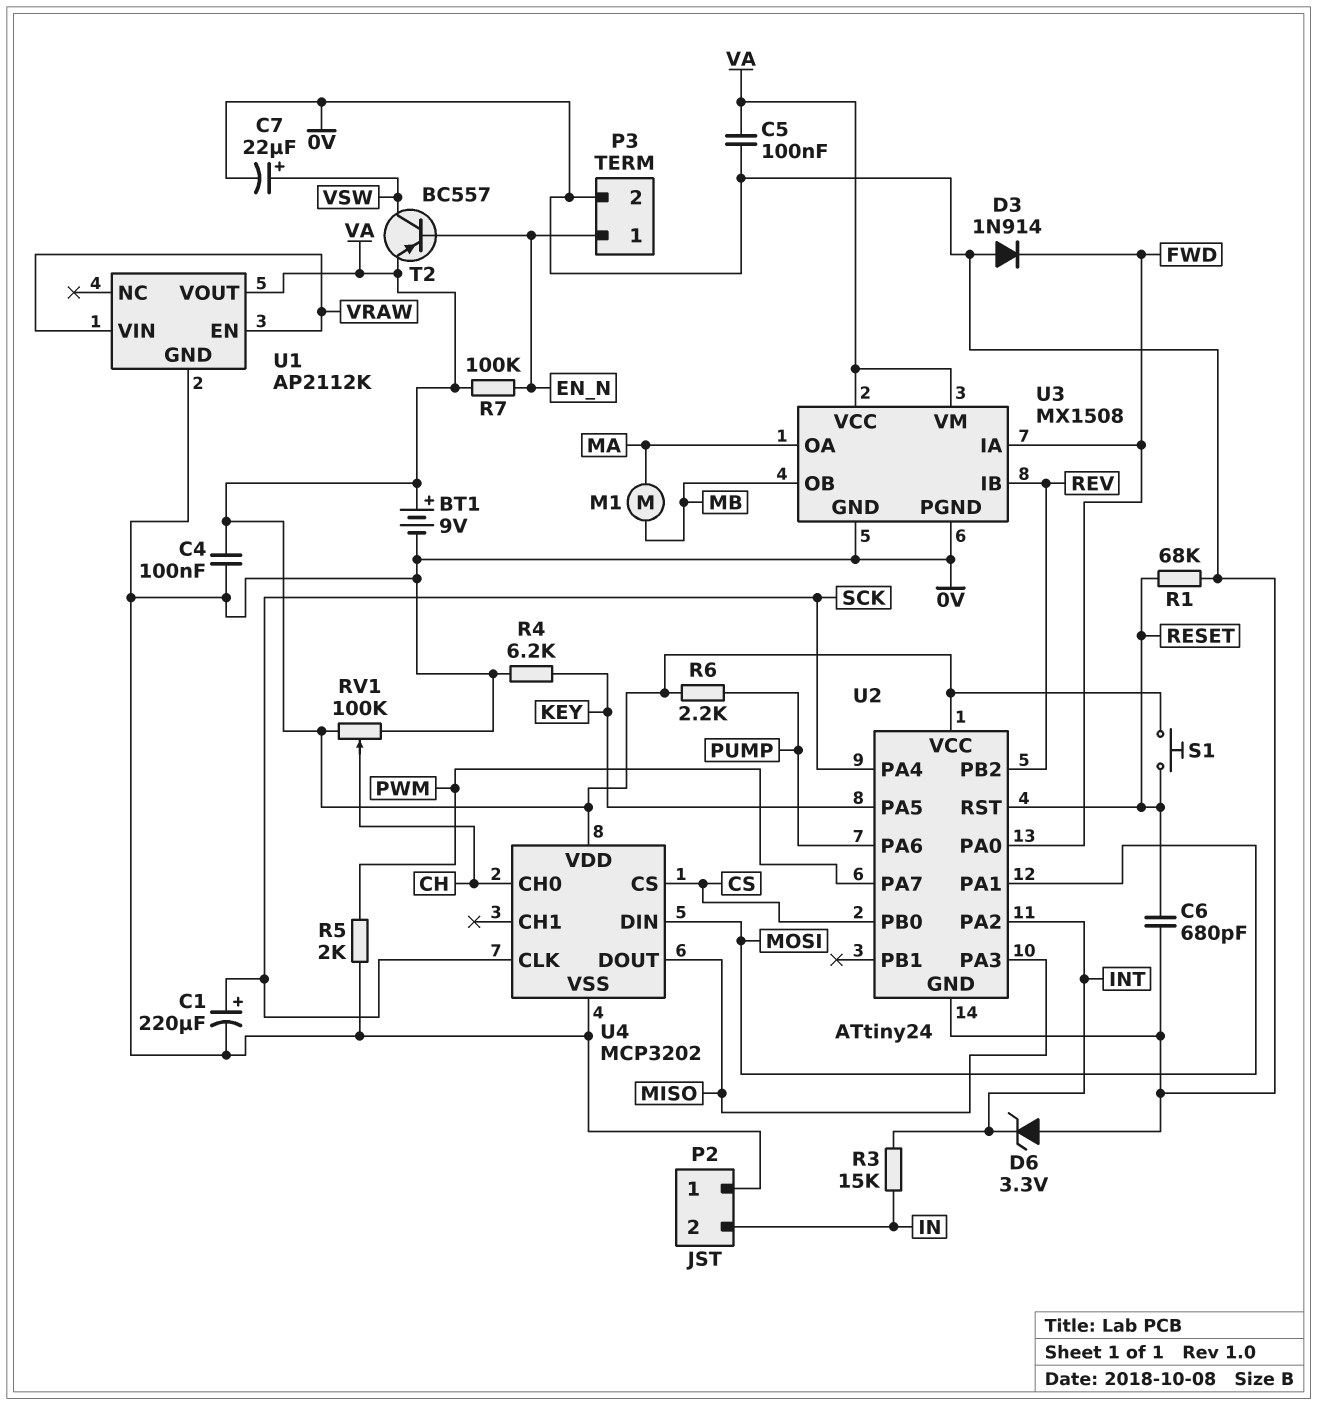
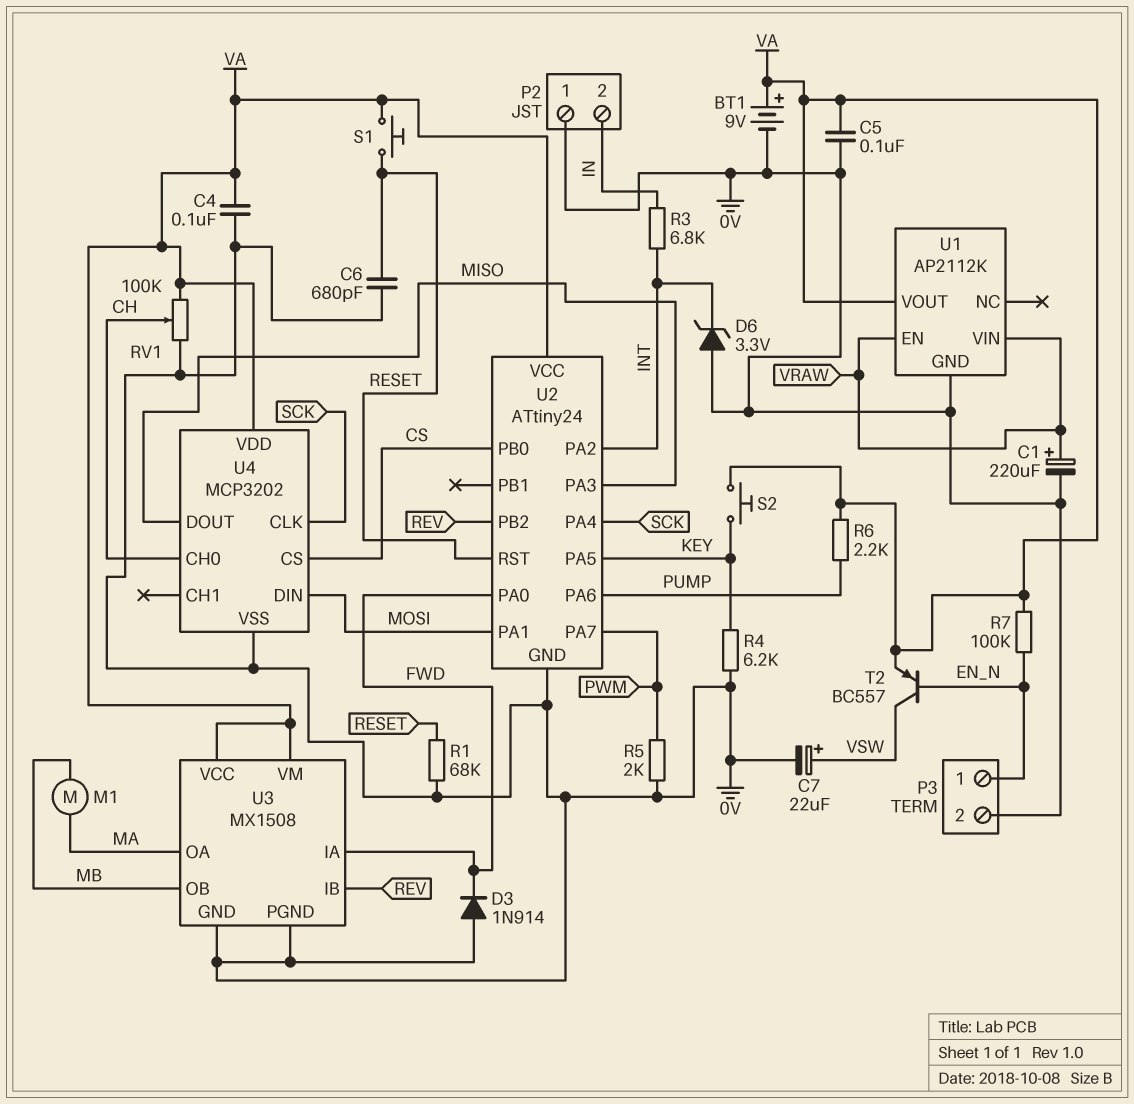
C1: 220uF (plus SCK, minus 0V) -> 220uF (plus VRAW, minus 0V)
R3: 15k (IN, INT) -> 6.8k (IN, INT)
S2: none -> button (KEY, VA)

